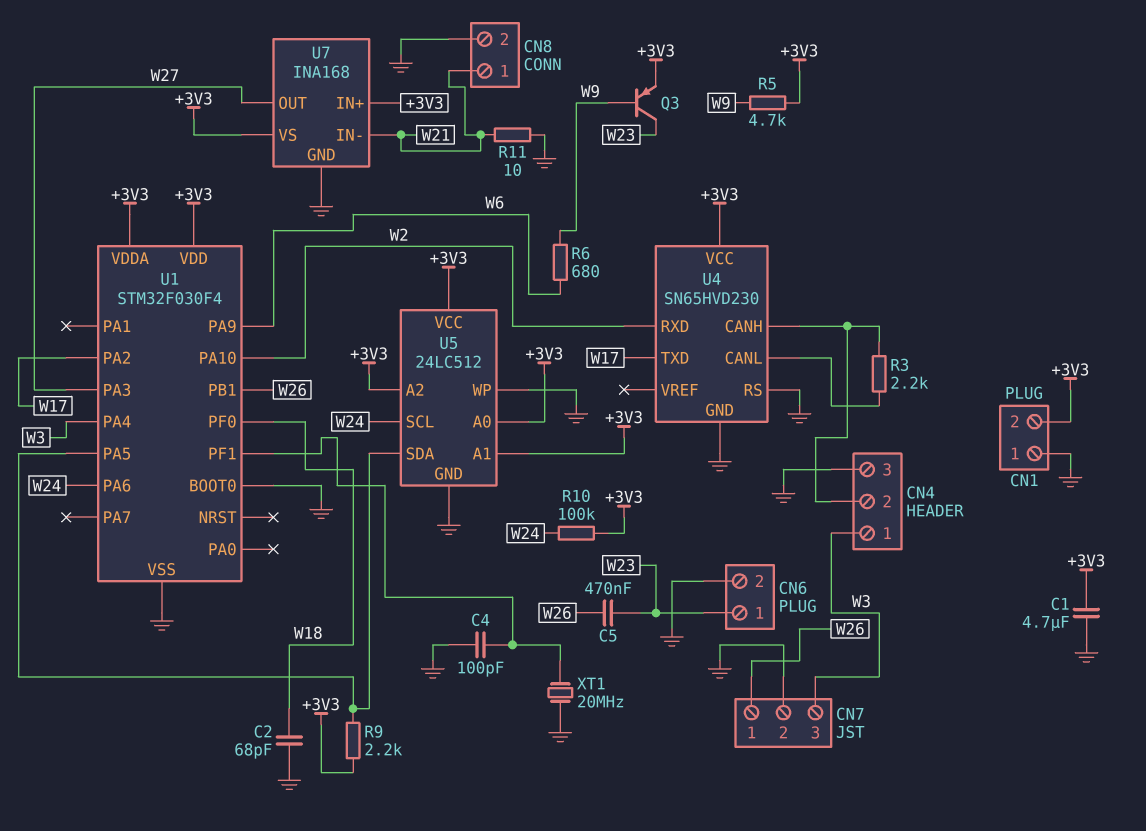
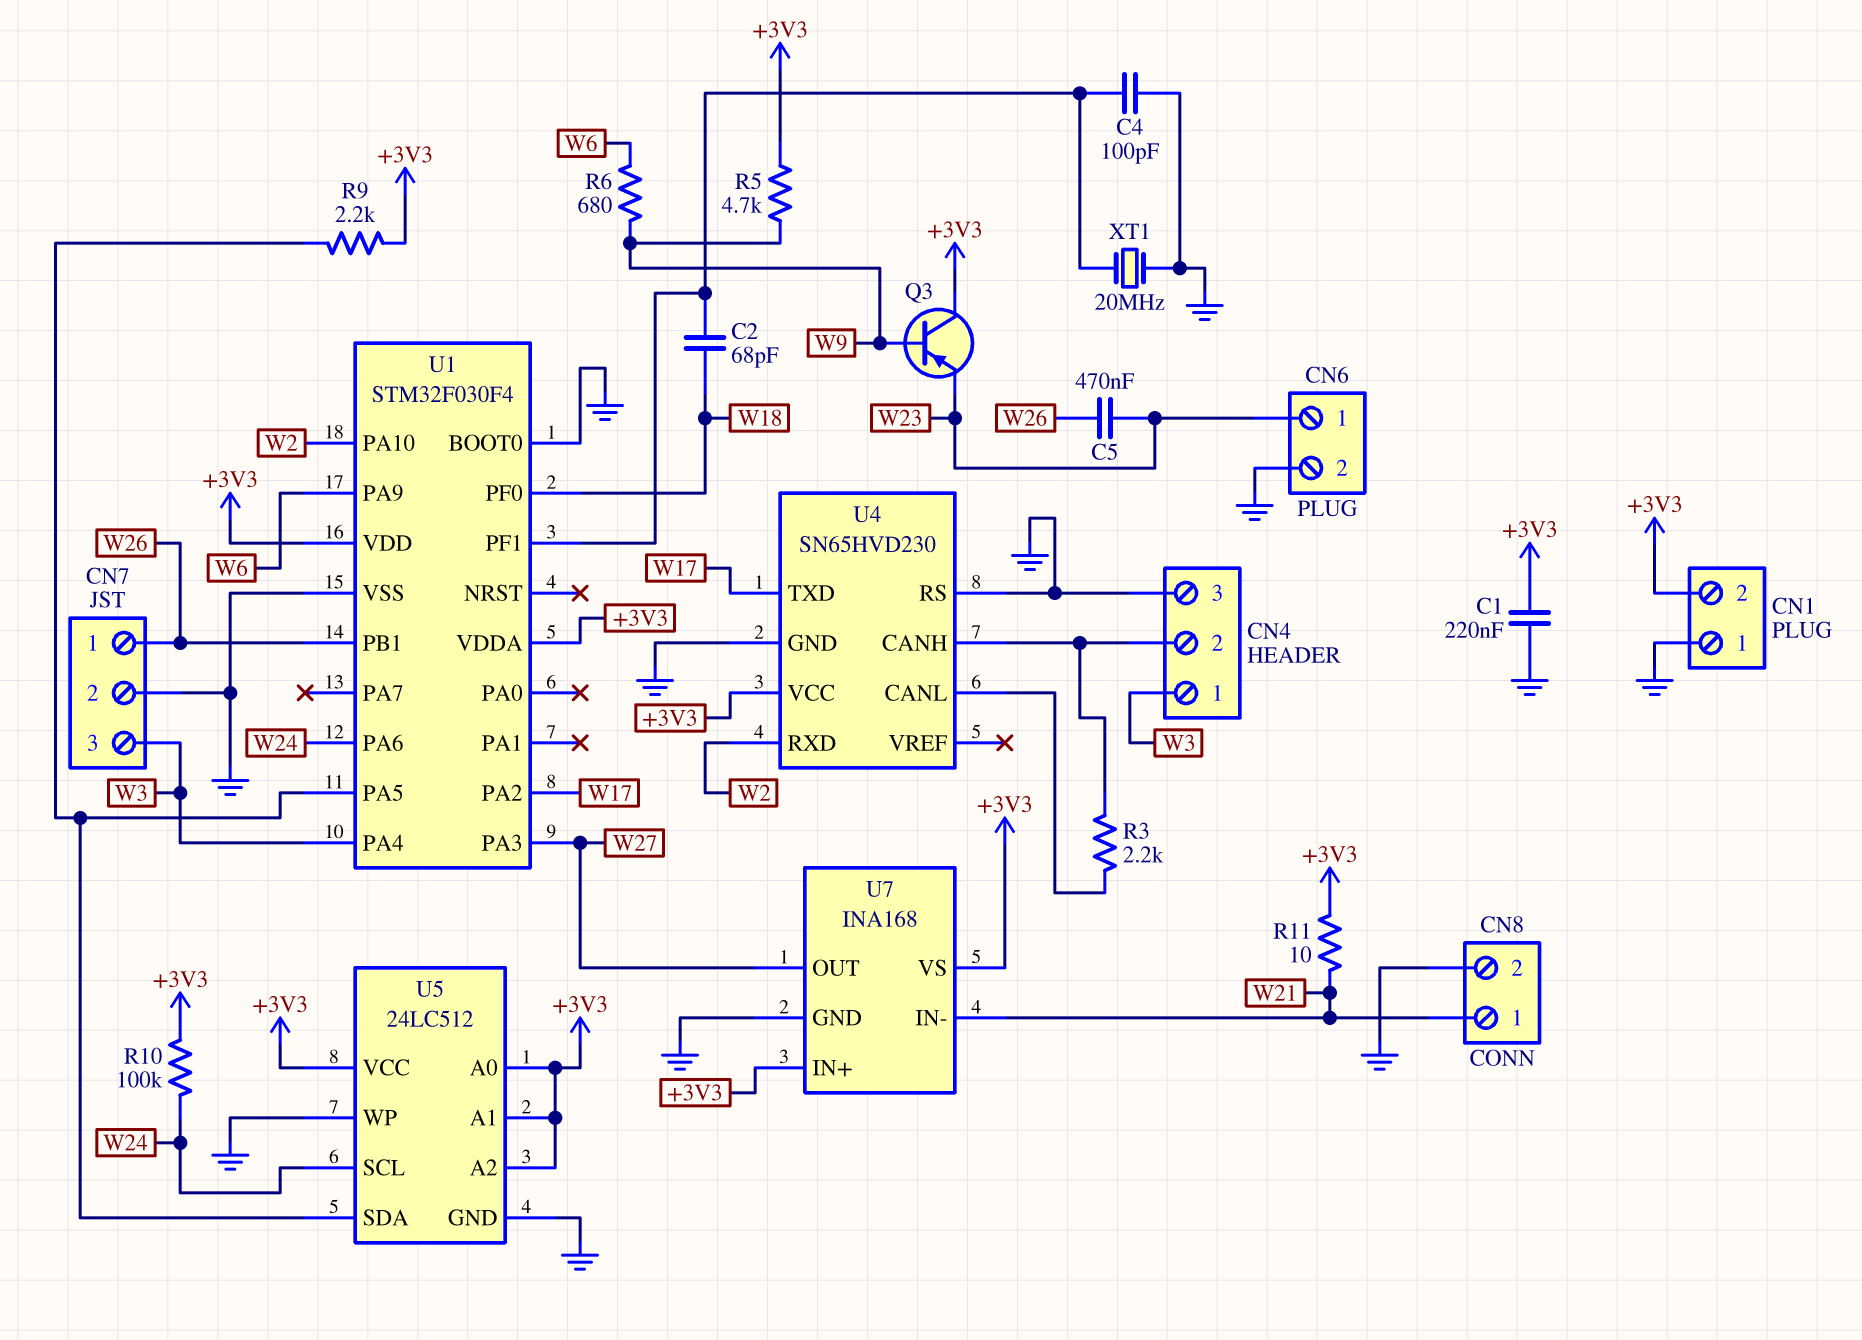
C1: 4.7uF (+3V3, GND) -> 220nF (+3V3, GND)
C2: 68pF (GND, W18) -> 68pF (U1/PF1, W18)
Q3: PNP (B W9, C W23, E +3V3) -> PNP (B W9, C +3V3, E W23)
R11: 10 (GND, W21) -> 10 (+3V3, W21)

